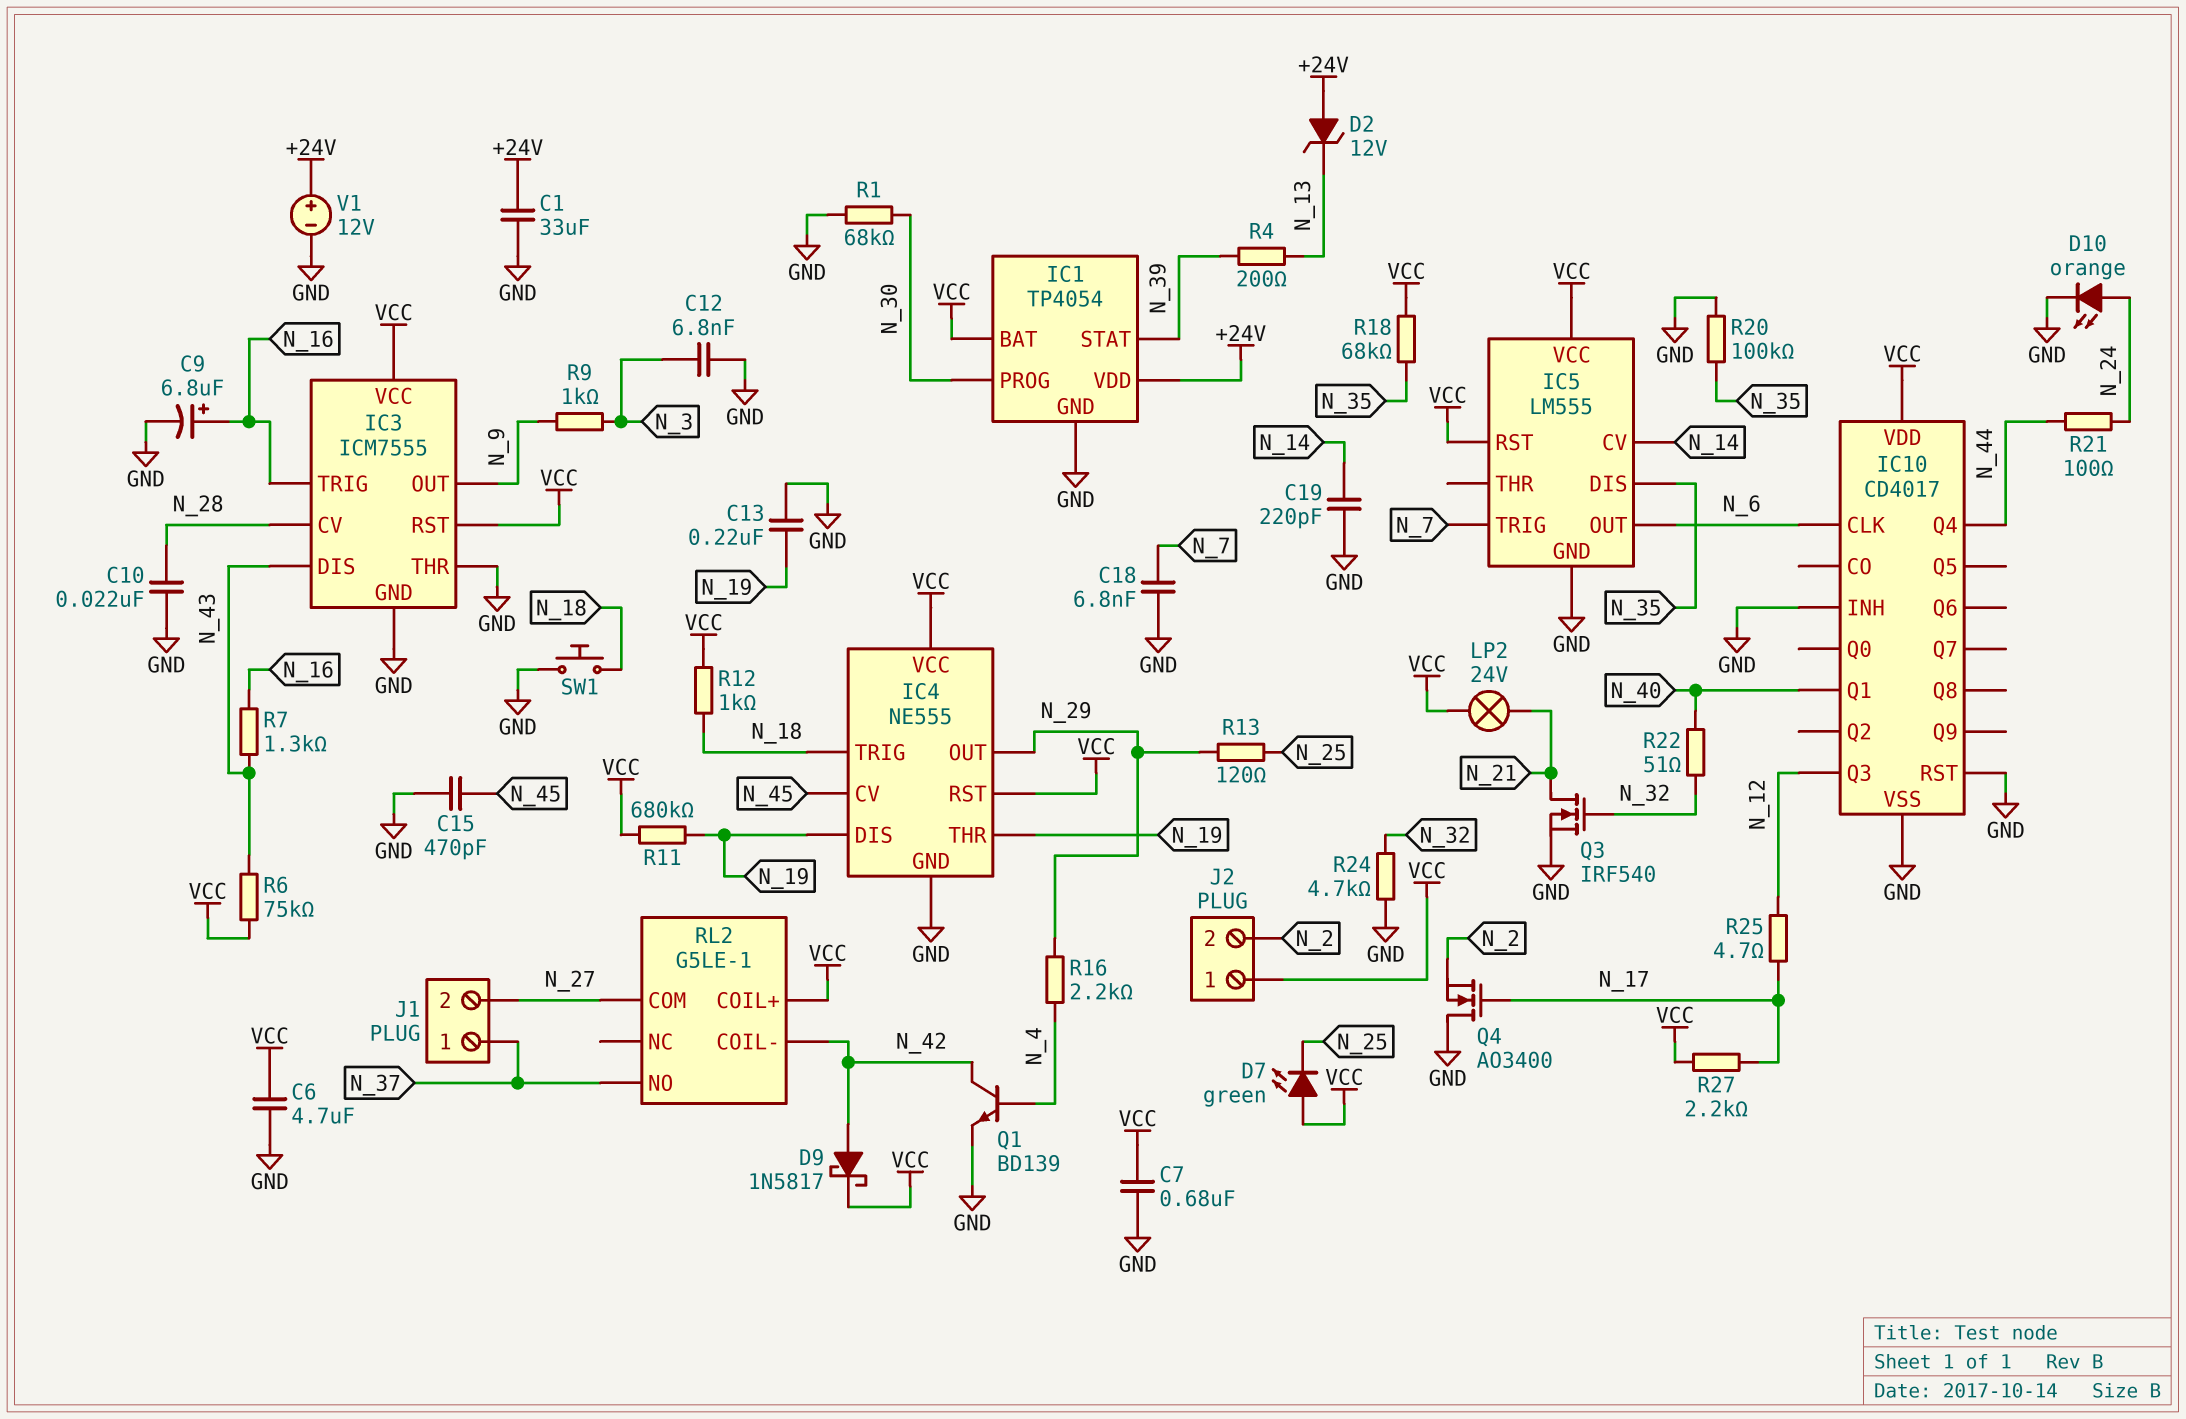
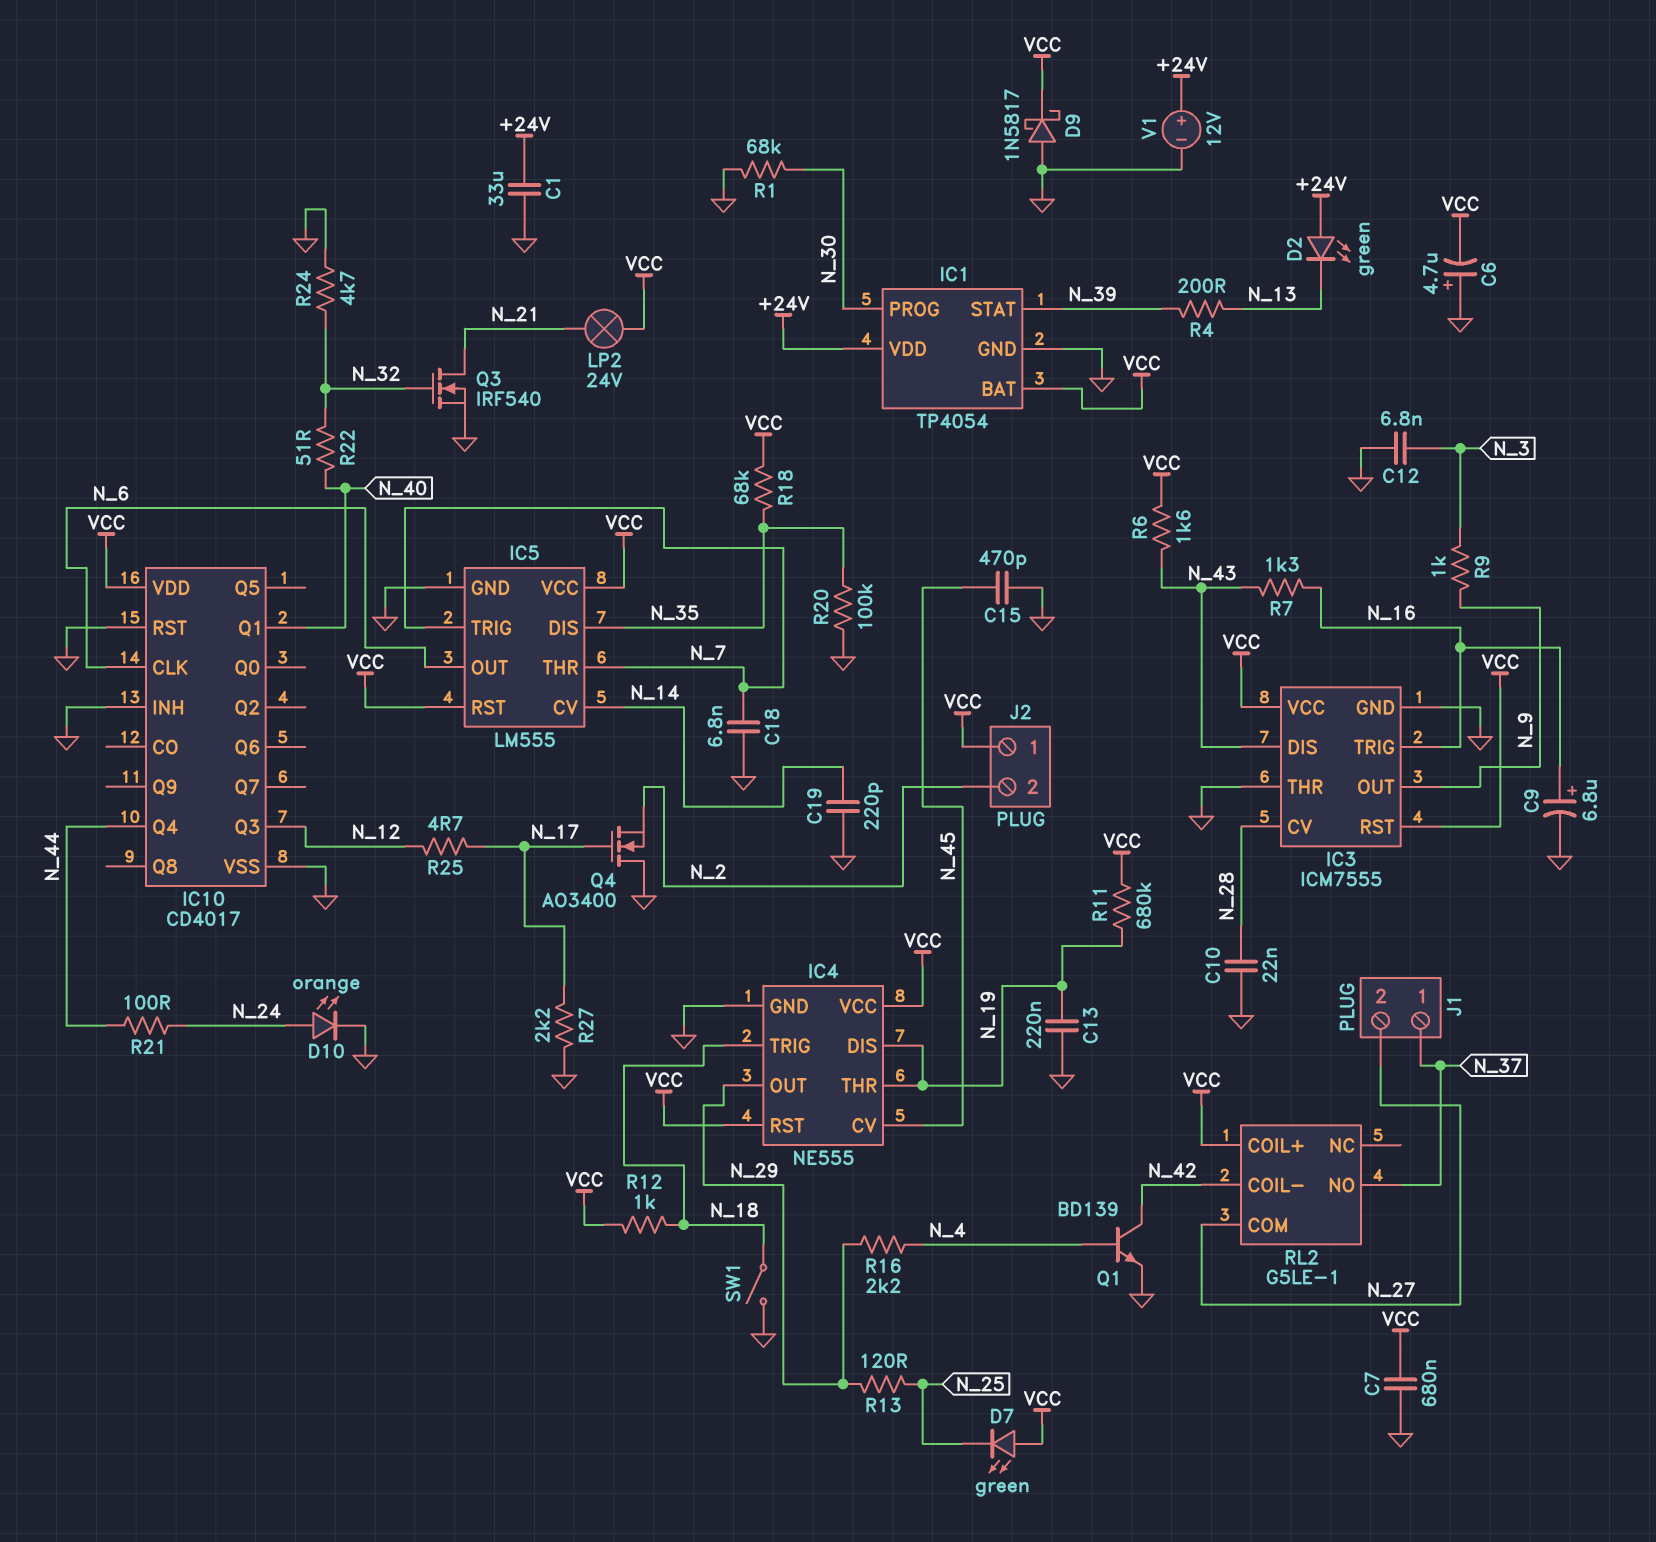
C6: 4.7uF (GND, VCC) -> 4.7uF (plus GND, minus VCC)
D2: zener 12V (A +24V, K N_13) -> LED green (A +24V, K N_13)
D9: schottky 1N5817 (A N_42, K VCC) -> schottky 1N5817 (A GND, K VCC)
IC5 pin THR: none -> N_7
R6: 75k (N_43, VCC) -> 1.6k (N_43, VCC)
R27: 2.2k (N_17, VCC) -> 2.2k (GND, N_17)
SW1: button (GND, N_18) -> switch (GND, N_18)

